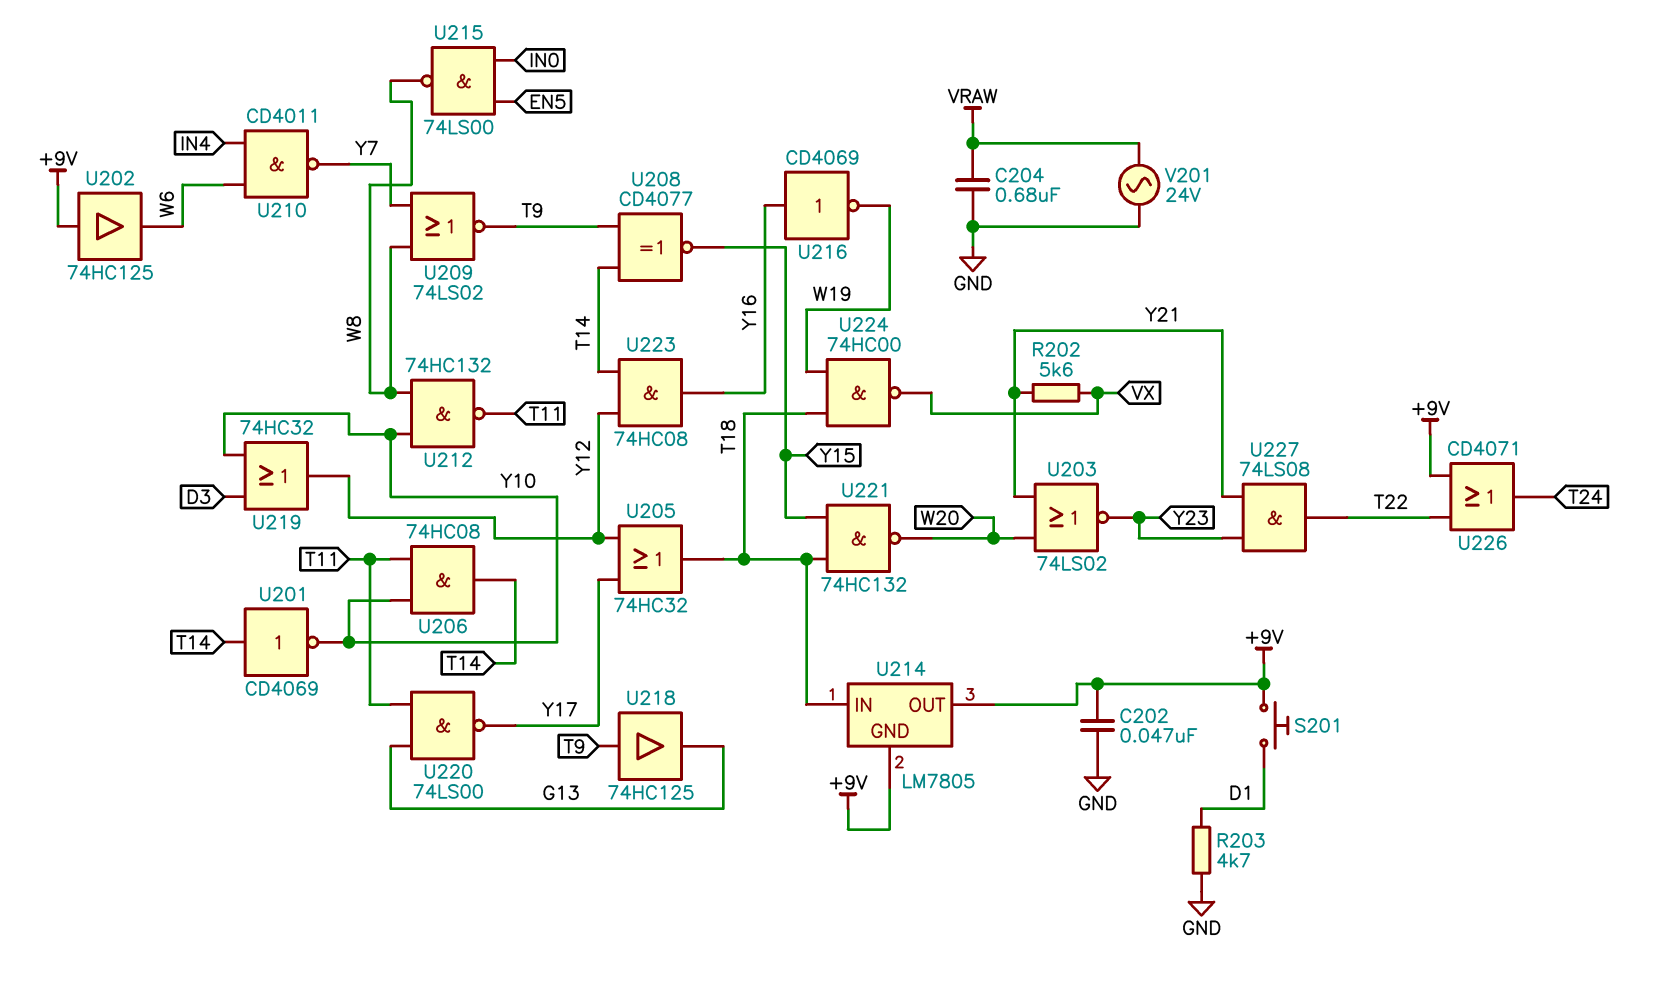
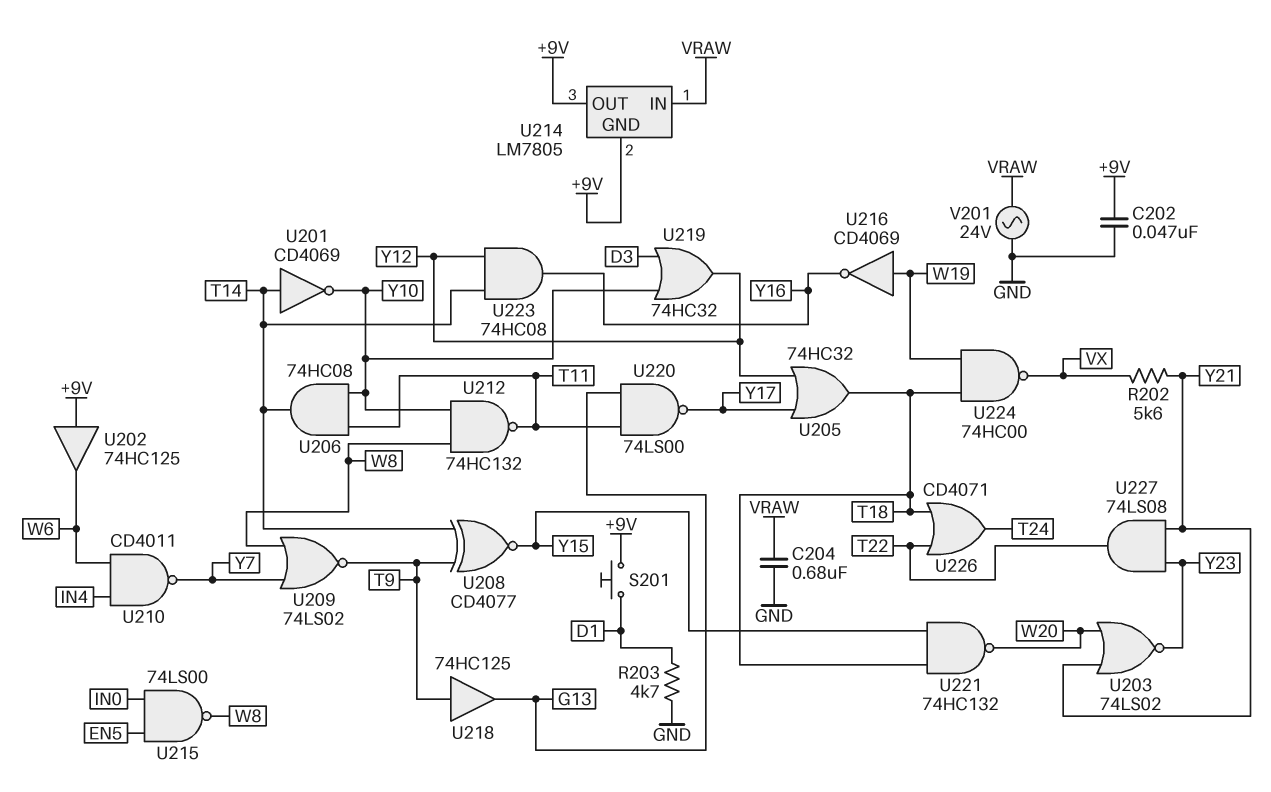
U214 pin IN: T18 -> VRAW
U216: NOT CD4069 (in Y16, out W19) -> NOT CD4069 (in W19, out Y16)
U226: OR CD4071 (in +9V, in T22, out T24) -> OR CD4071 (in T18, in T22, out T24)

